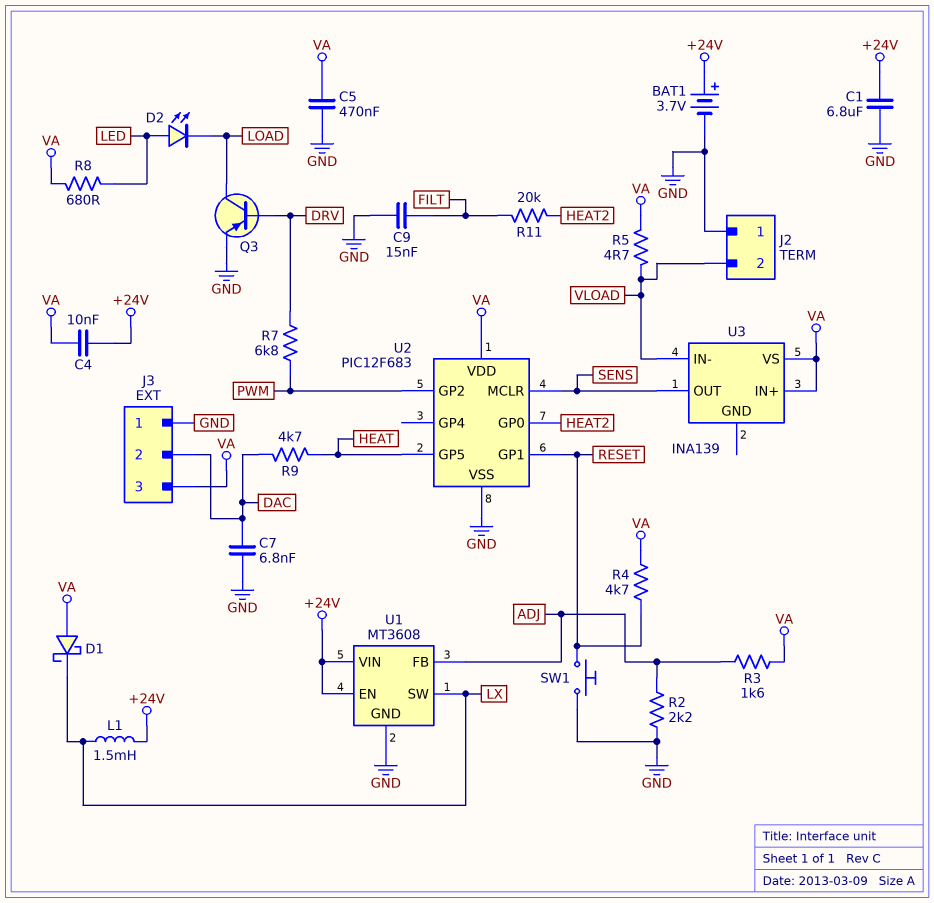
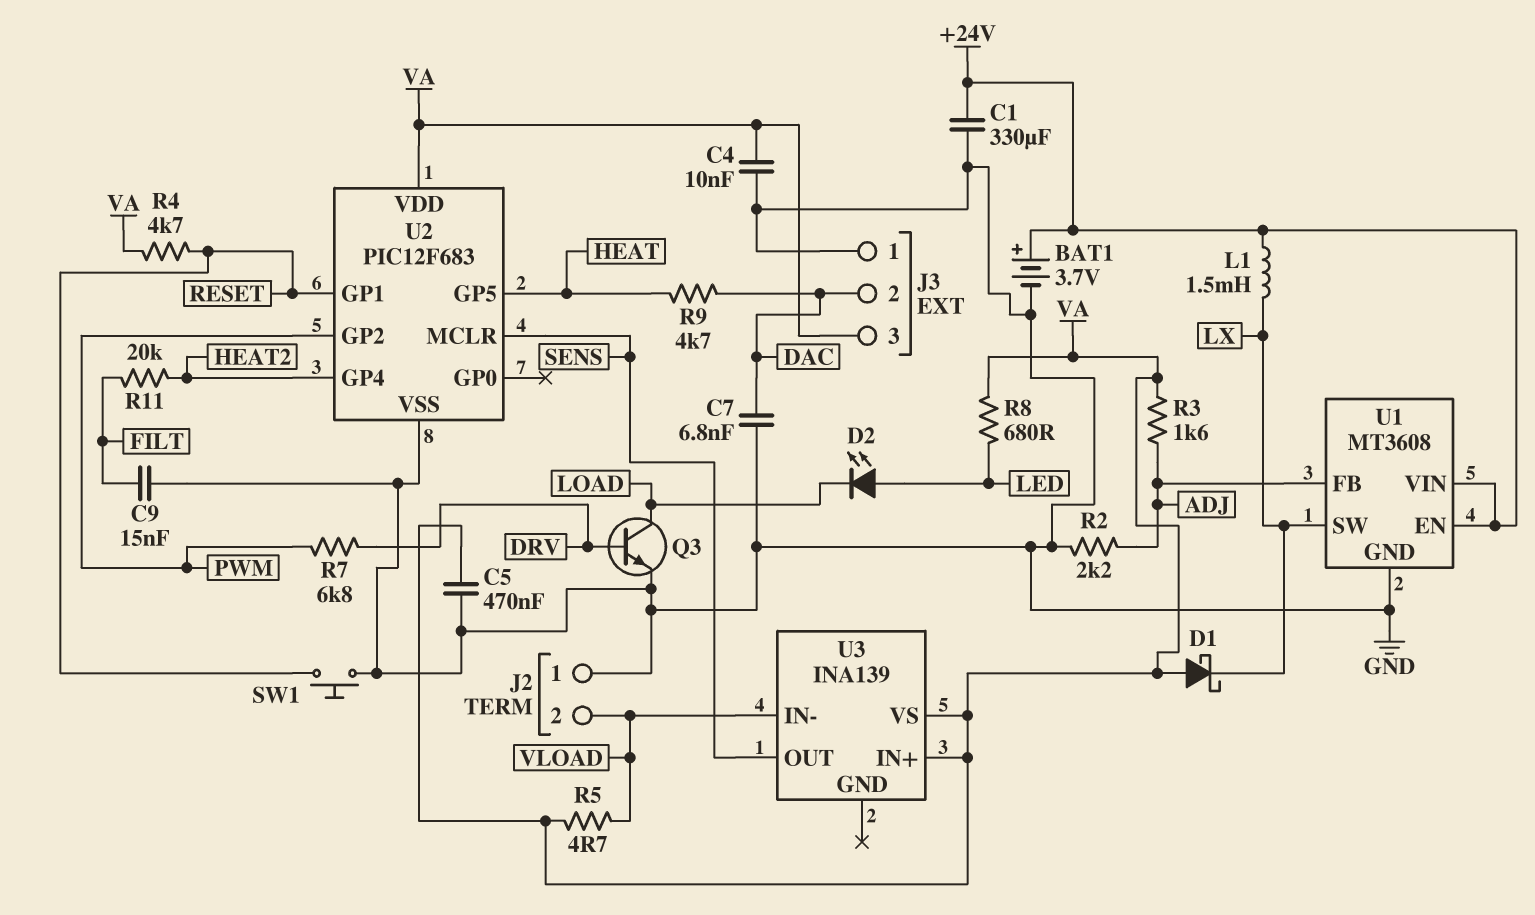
C1: 6.8uF (+24V, GND) -> 330uF (+24V, GND)
C4: 10nF (+24V, VA) -> 10nF (GND, VA)
Q3: PNP (B DRV, C LOAD, E GND) -> NPN (B DRV, C LOAD, E GND)
U2 pin GP0: HEAT2 -> none
U2 pin GP4: none -> HEAT2

